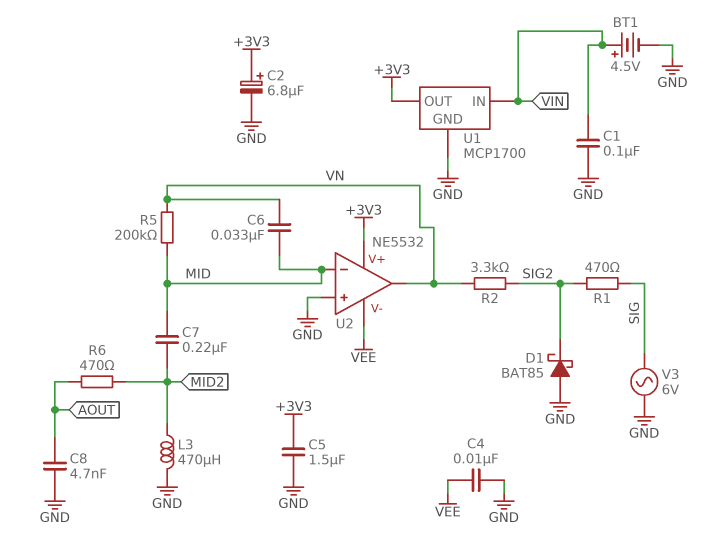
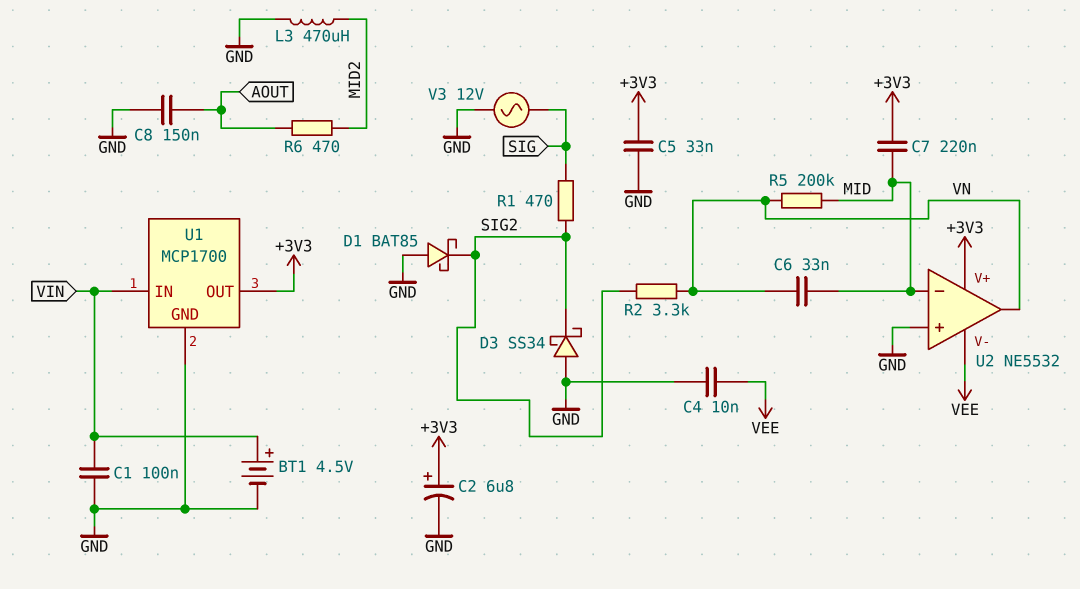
C5: 1.5uF (+3V3, GND) -> 33nF (+3V3, GND)
C7: 220nF (MID, MID2) -> 220nF (+3V3, MID)
C8: 4.7nF (AOUT, GND) -> 150nF (AOUT, GND)
D3: none -> schottky SS34 (A GND, K SIG2)
V3: AC 6V (GND, SIG) -> AC 12V (GND, SIG)

